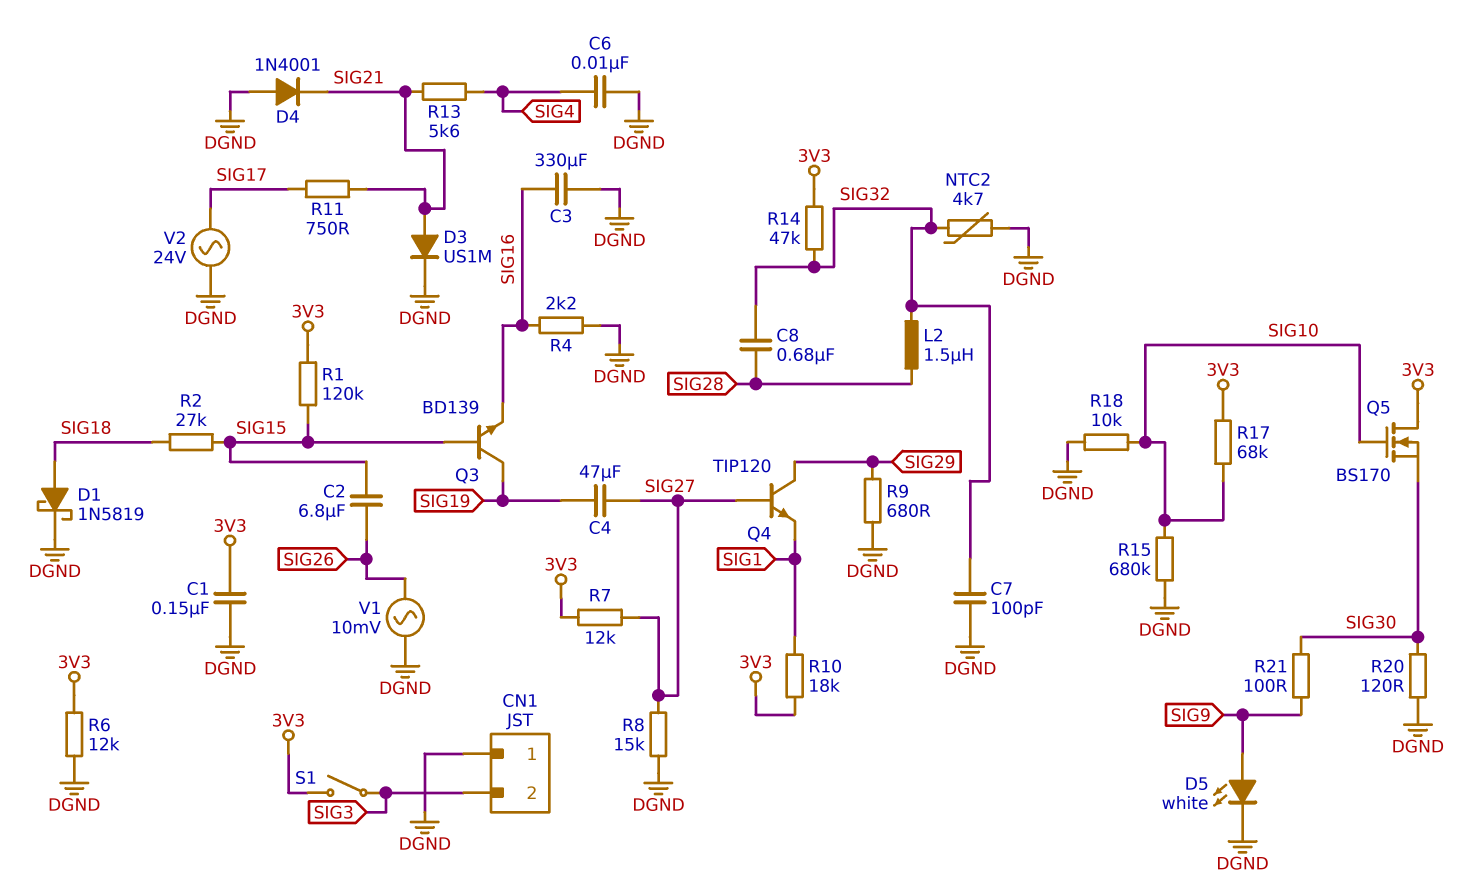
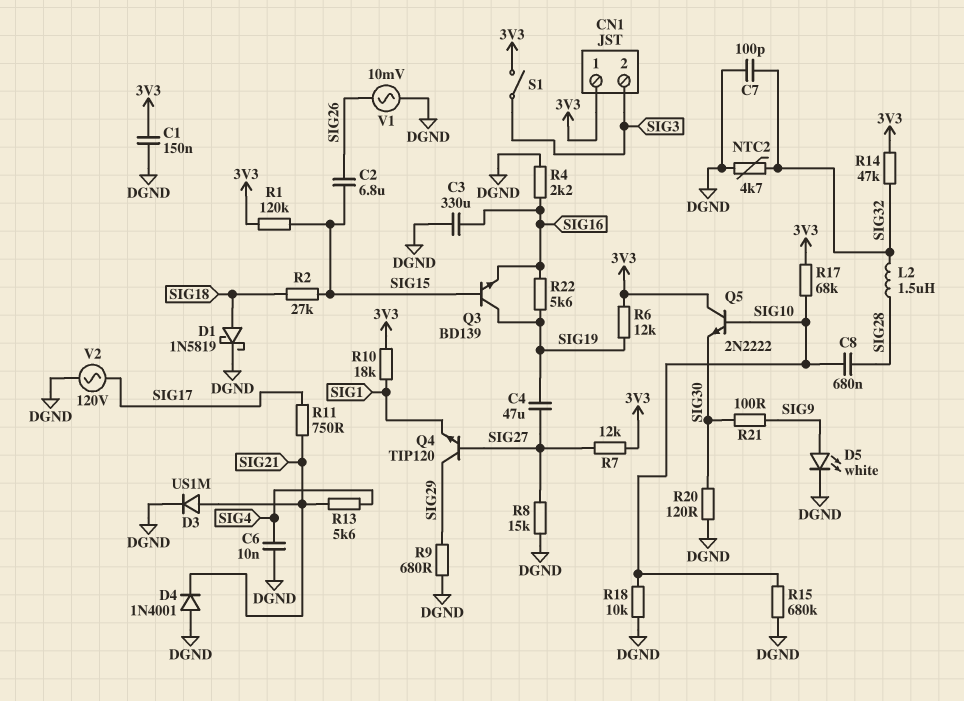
C8: 680nF (SIG28, SIG32) -> 680nF (SIG10, SIG28)
CN1 pin 1: DGND -> 3V3
Q5: NMOS BS170 (G SIG10, D 3V3, S SIG30) -> NPN 2N2222 (B SIG10, C 3V3, E SIG30)
R6: 12k (3V3, DGND) -> 12k (3V3, SIG19)
R22: none -> 5.6k (SIG16, SIG19)
V2: AC 24V (DGND, SIG17) -> AC 120V (DGND, SIG17)

